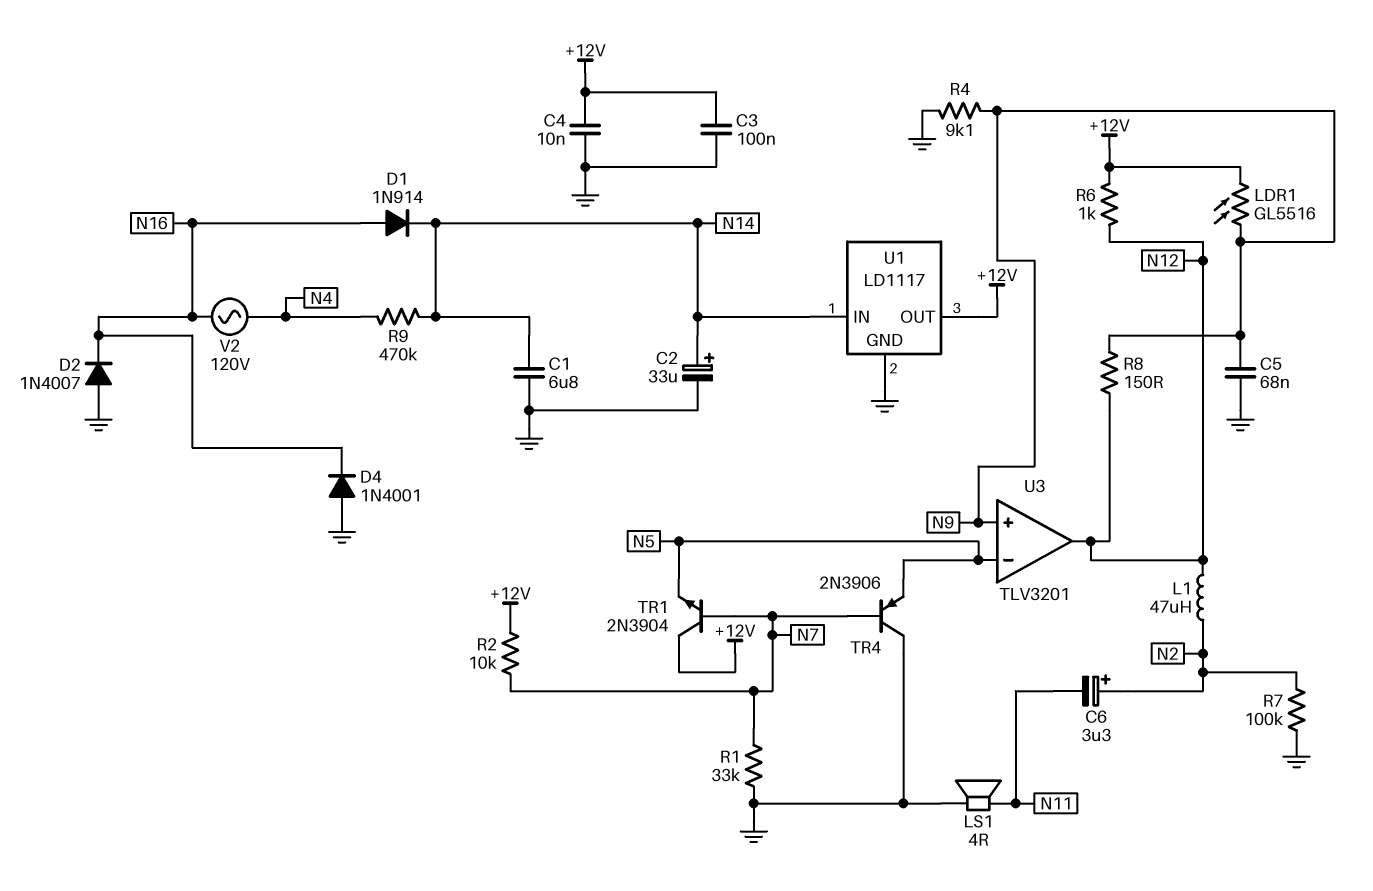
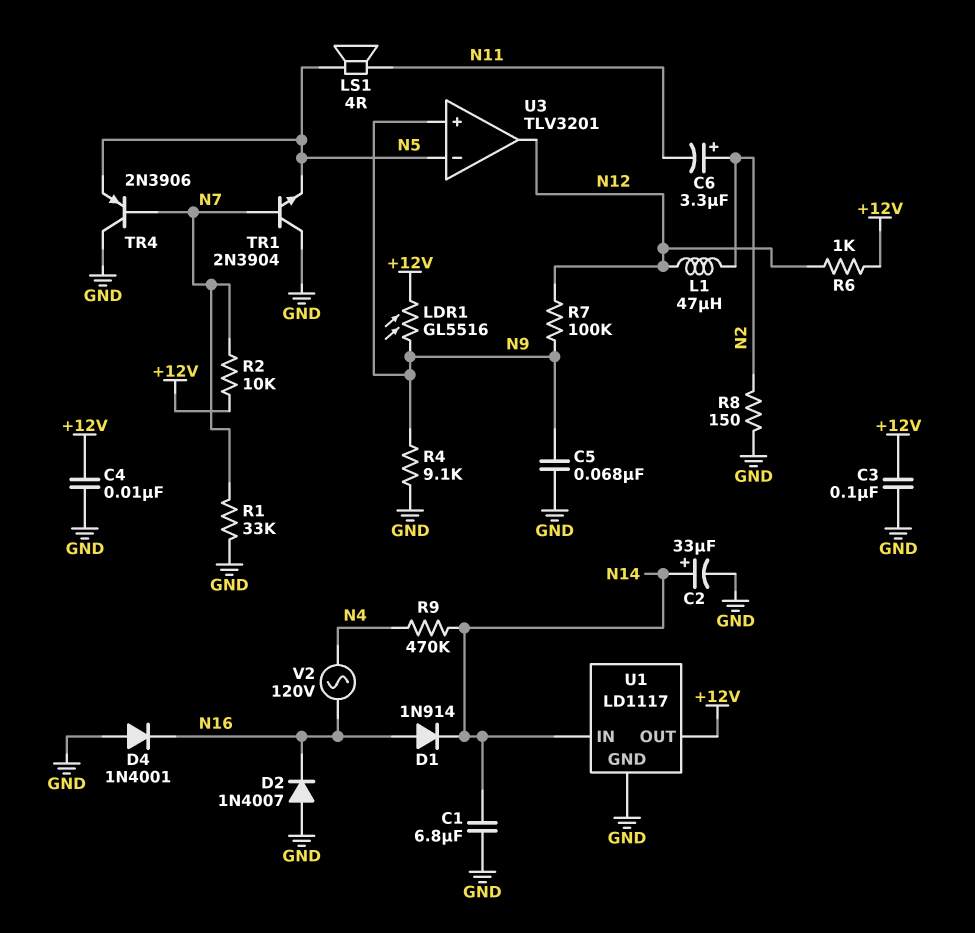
LS1: speaker 4R (GND, N11) -> speaker 4R (N5, N11)
R7: 100k (GND, N2) -> 100k (N9, N12)
R8: 150 (N9, N12) -> 150 (GND, N2)
TR1: NPN 2N3904 (B N7, C +12V, E N5) -> NPN 2N3904 (B N7, C GND, E N5)

